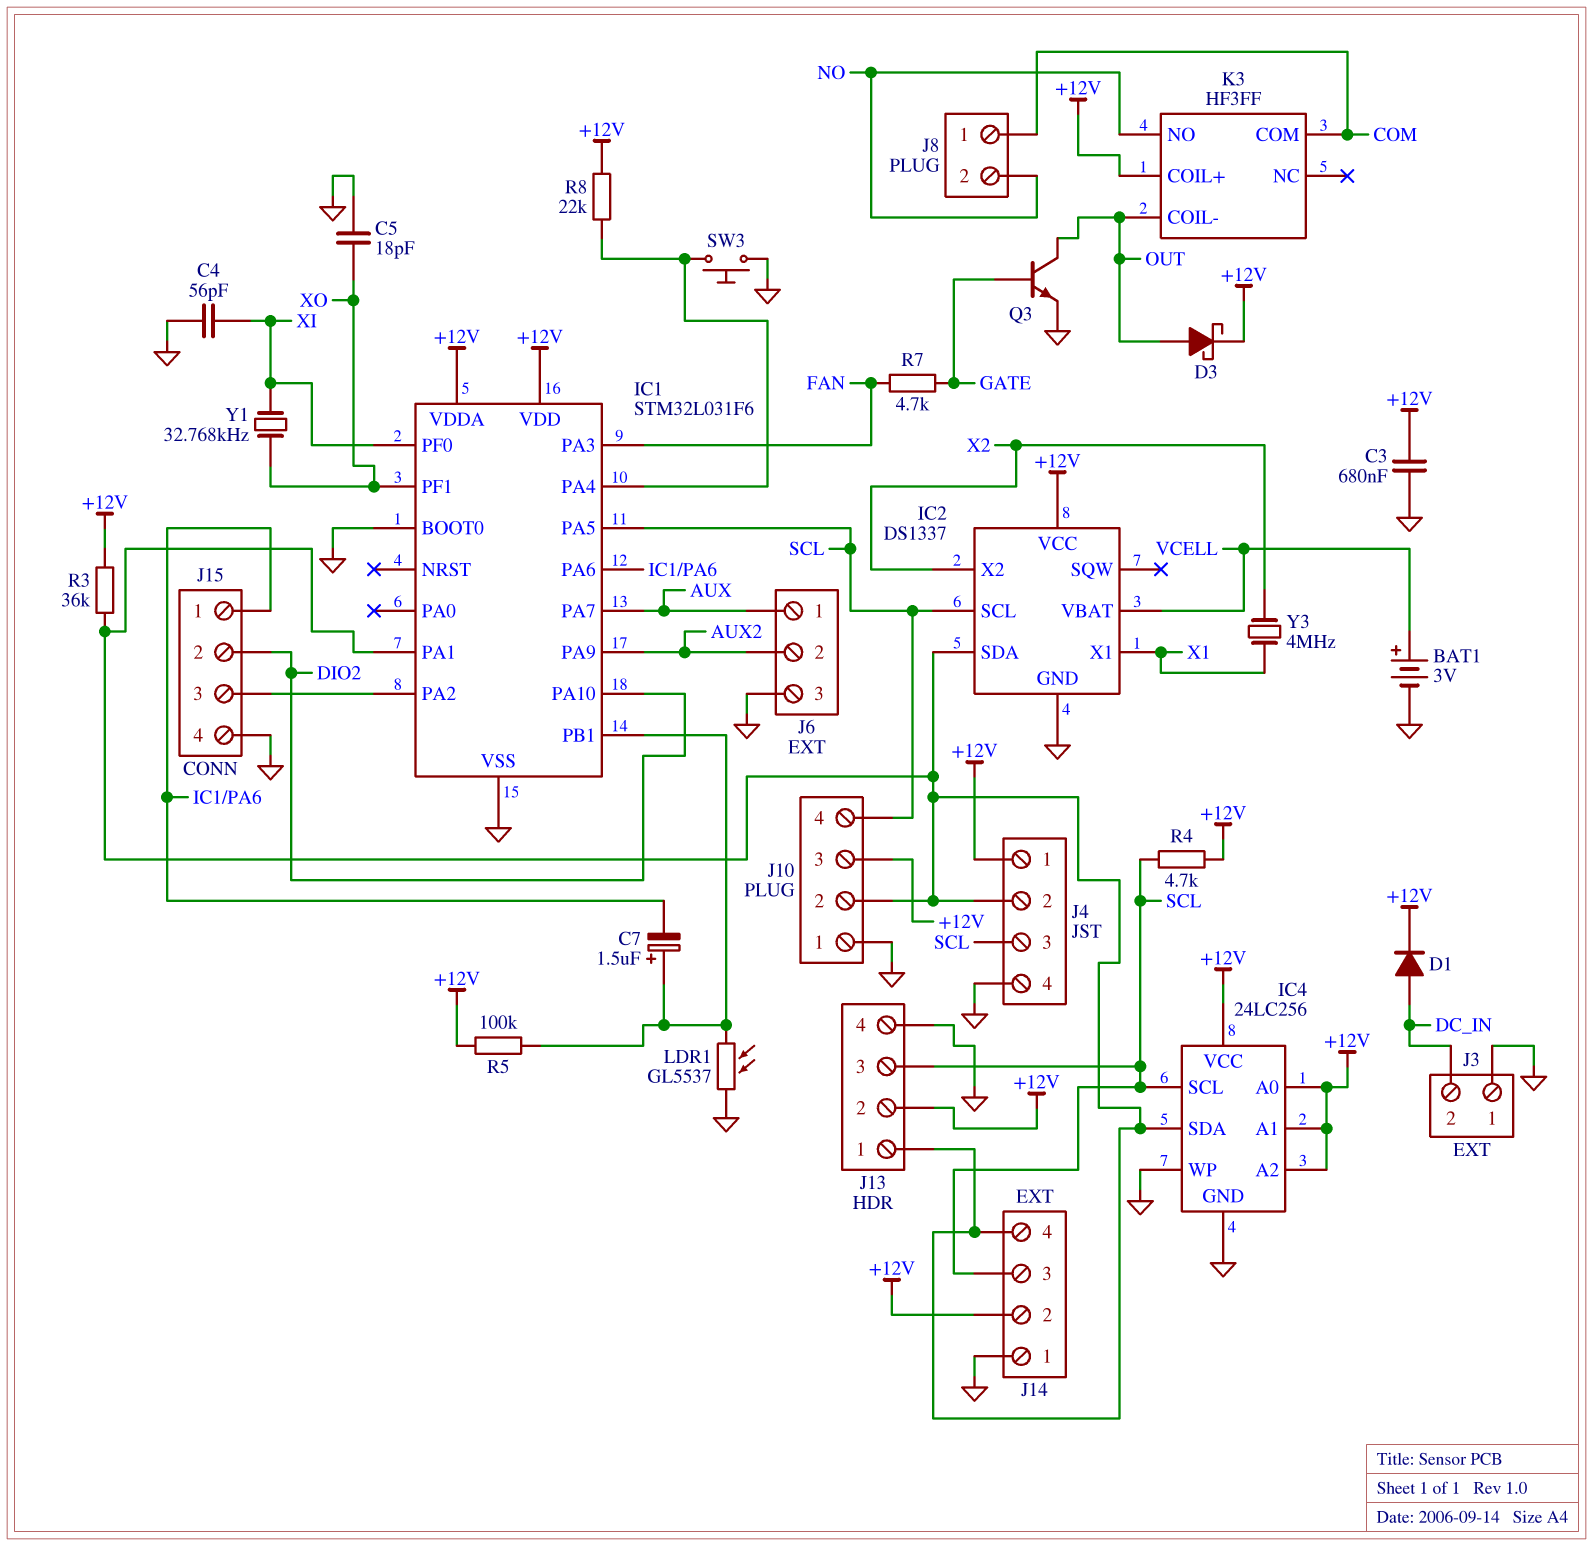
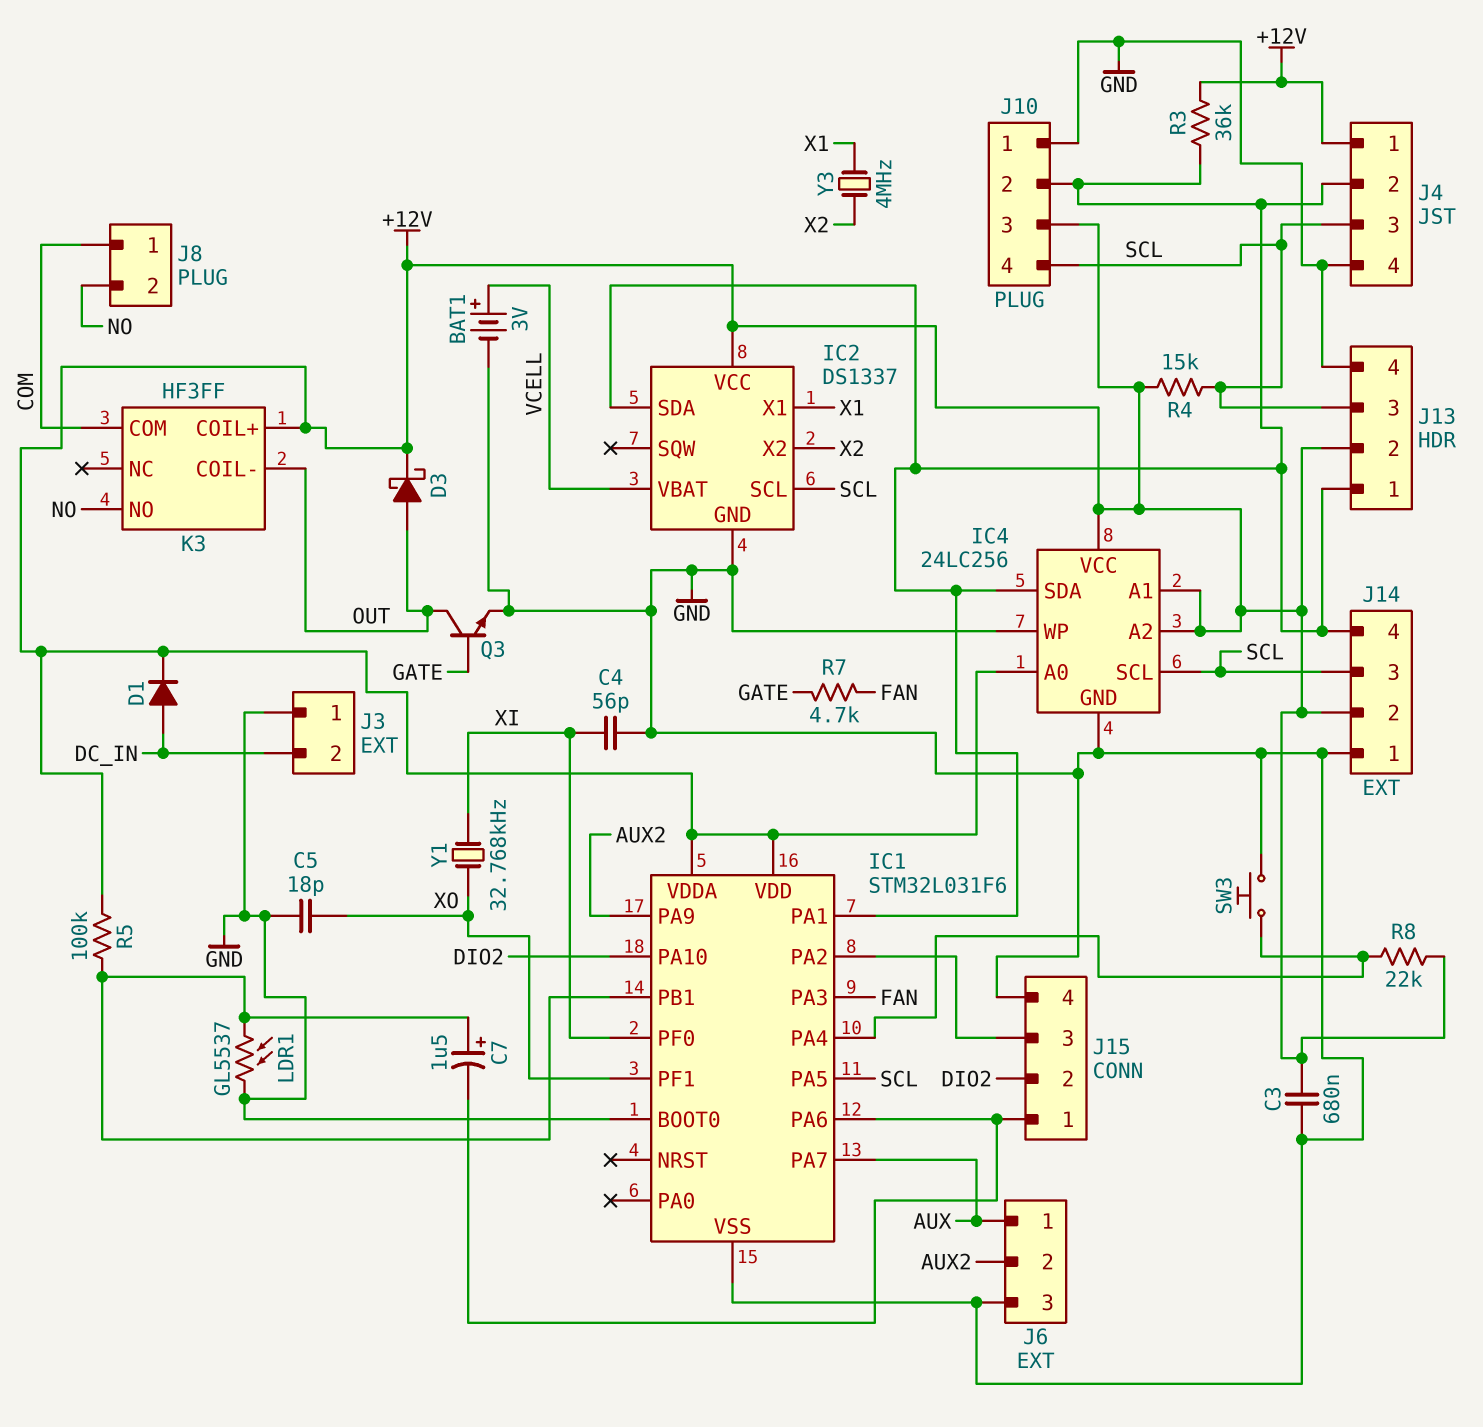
R4: 4.7k (+12V, SCL) -> 15k (+12V, SCL)

